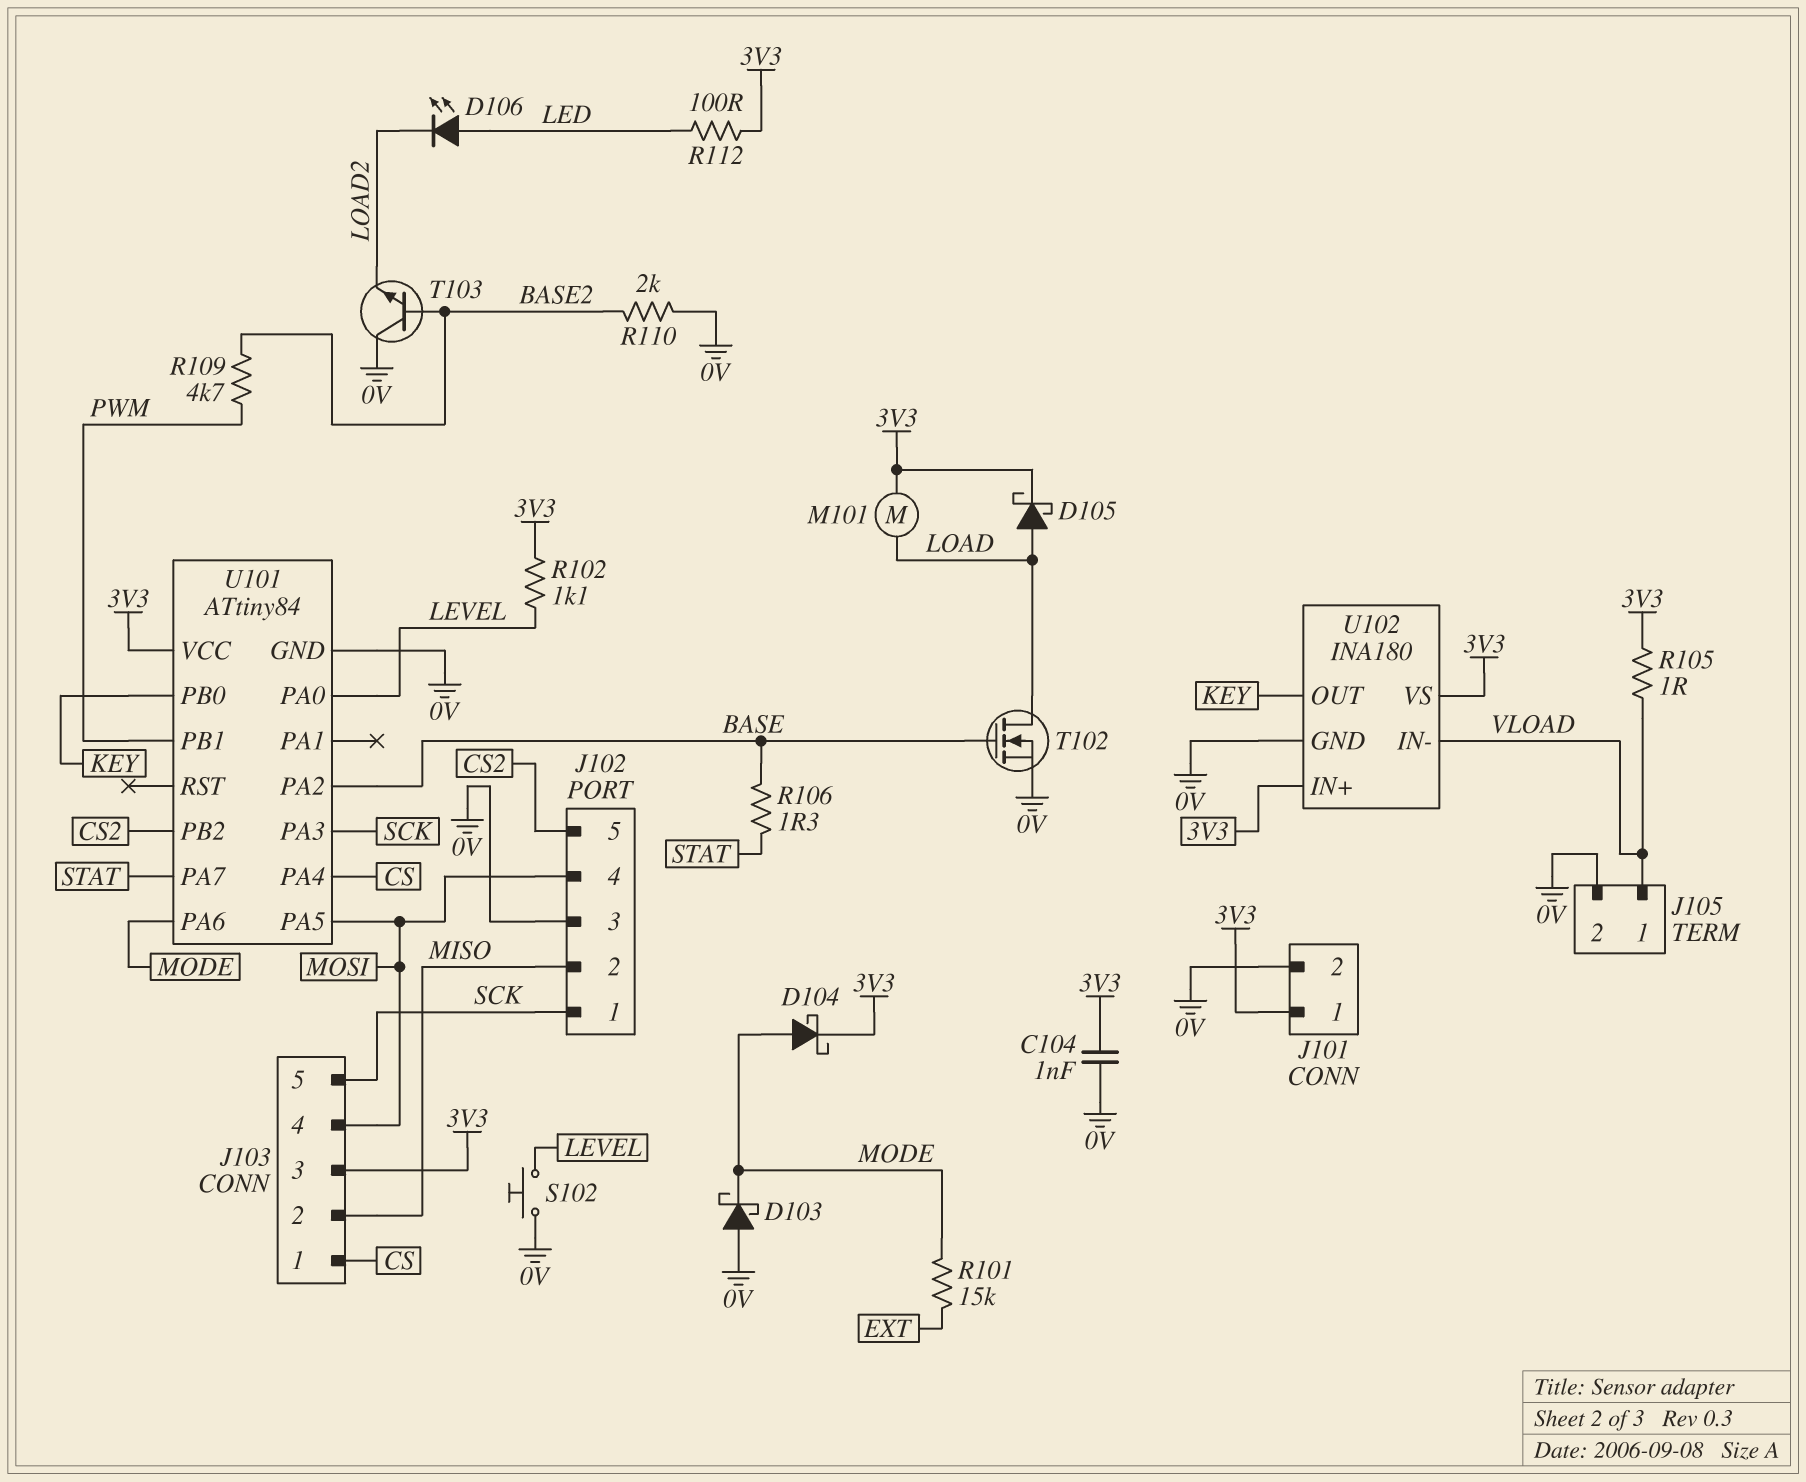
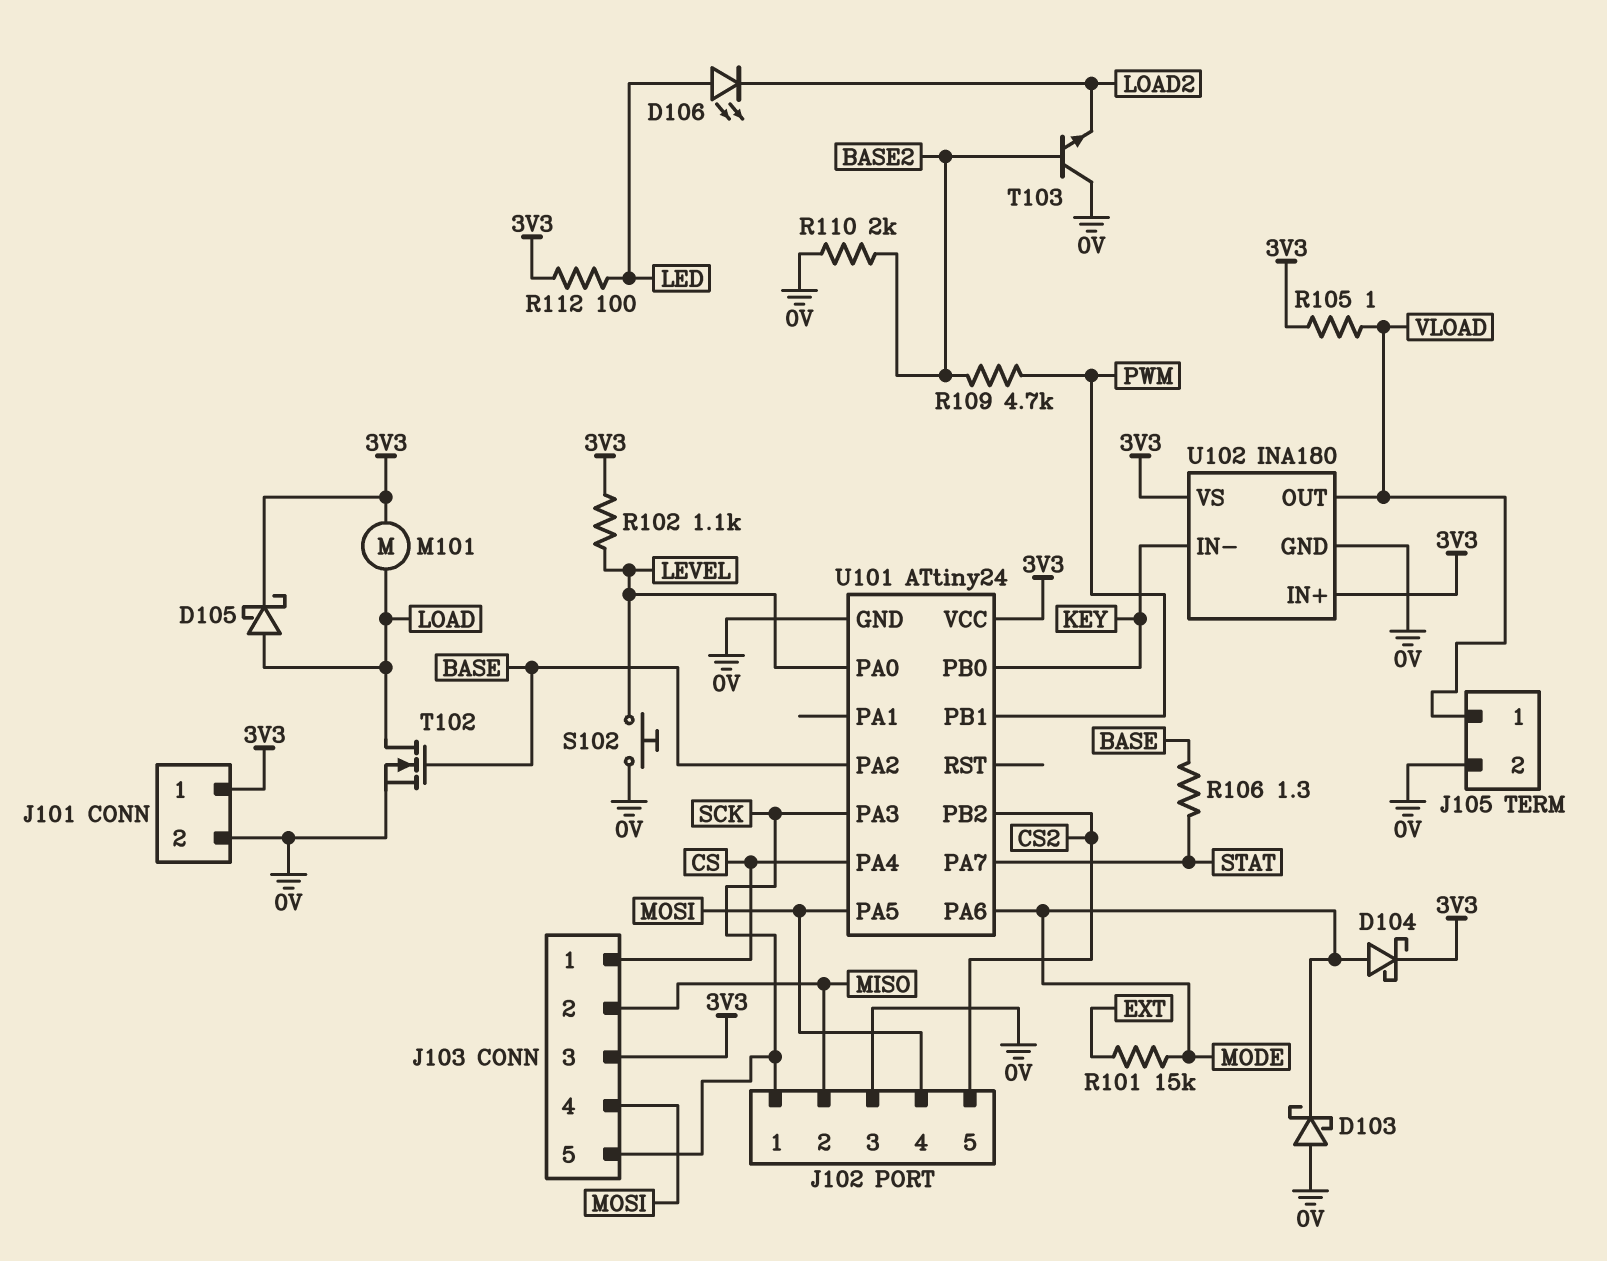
C104: 1nF (0V, 3V3) -> none
U101: ATtiny84 -> ATtiny24
U102 pin IN-: VLOAD -> KEY
U102 pin OUT: KEY -> VLOAD

